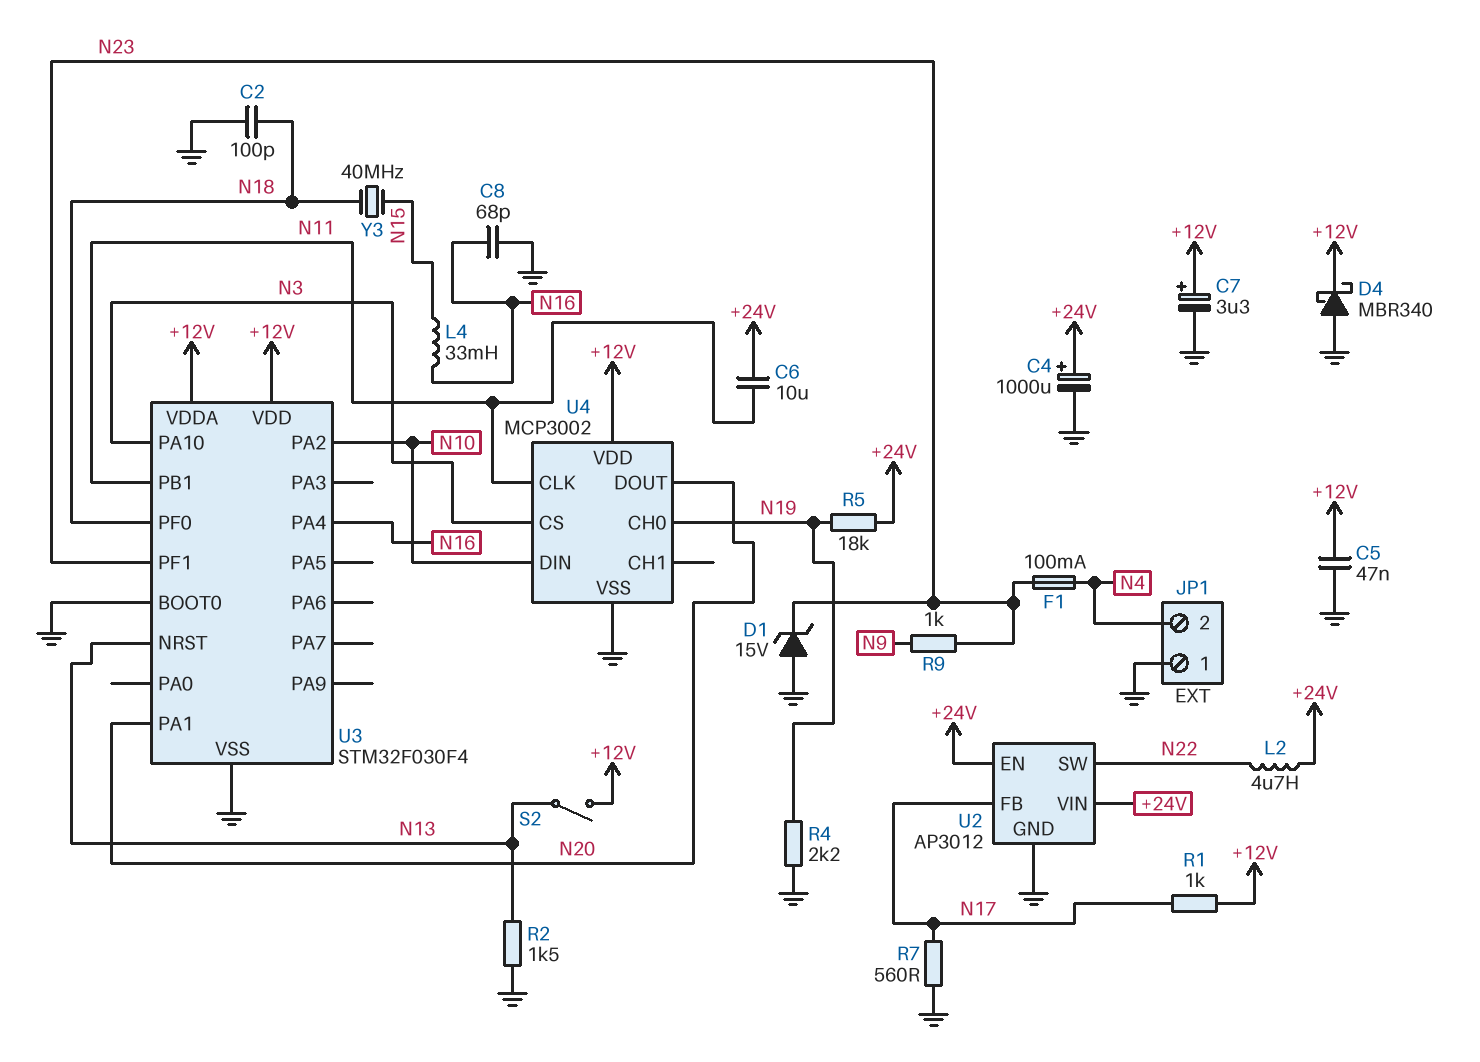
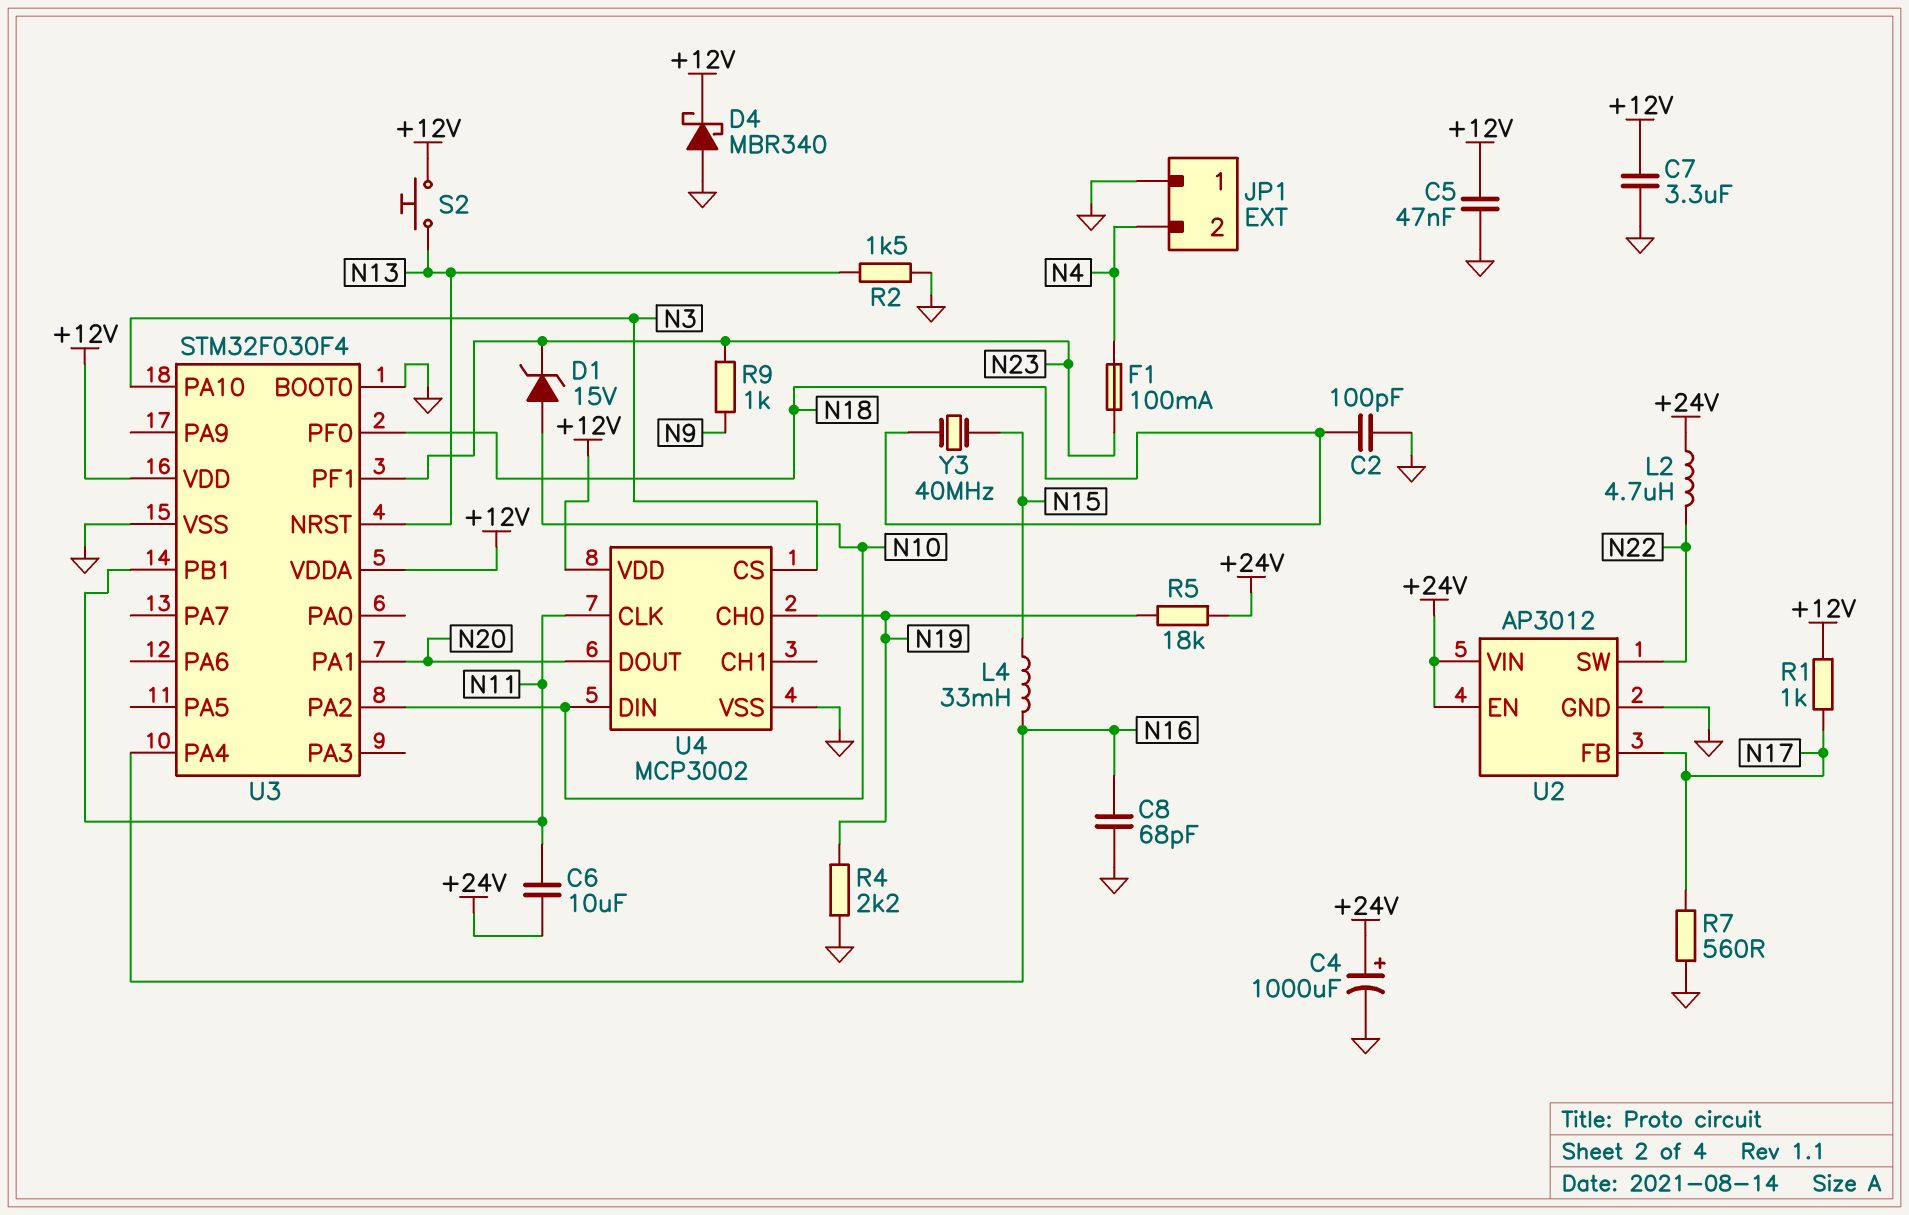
C7: 3.3uF (plus +12V, minus GND) -> 3.3uF (+12V, GND)
D1: zener 15V (A GND, K N23) -> zener 15V (A N10, K N23)
S2: switch (+12V, N13) -> button (+12V, N13)

